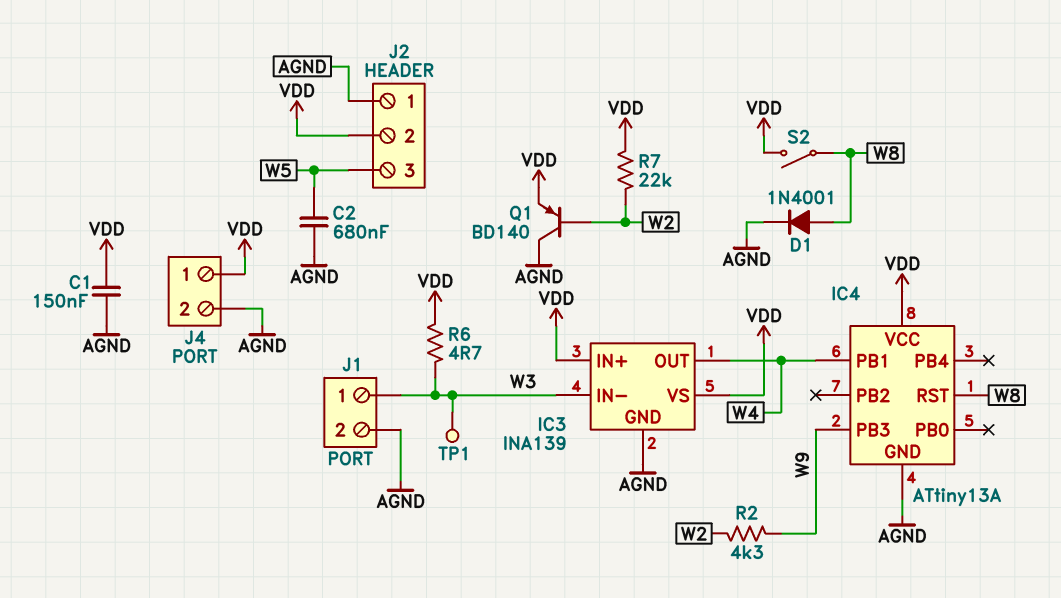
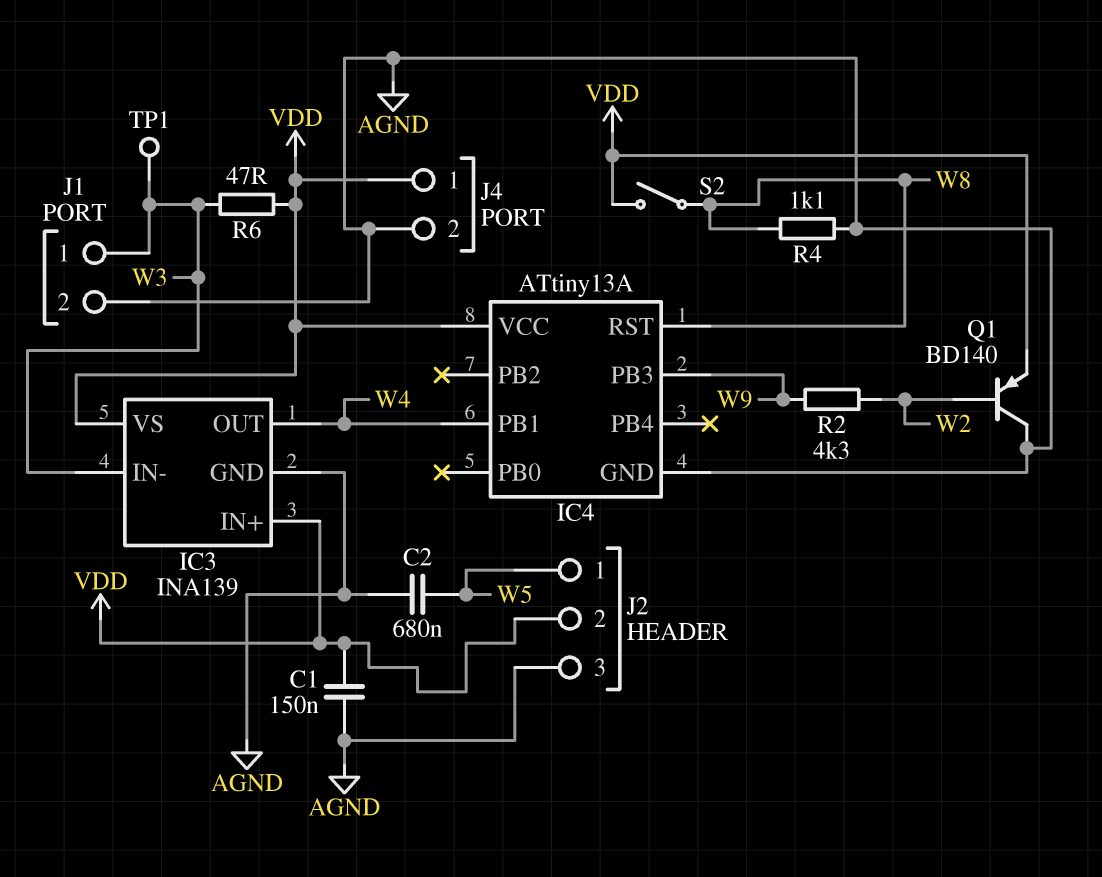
D1: diode 1N4001 (A W8, K AGND) -> none
J2 pin 1: AGND -> W5
J2 pin 3: W5 -> AGND
R4: none -> 1.1k (AGND, W8)
R6: 4.7 (VDD, W3) -> 47 (VDD, W3)
R7: 22k (VDD, W2) -> none

